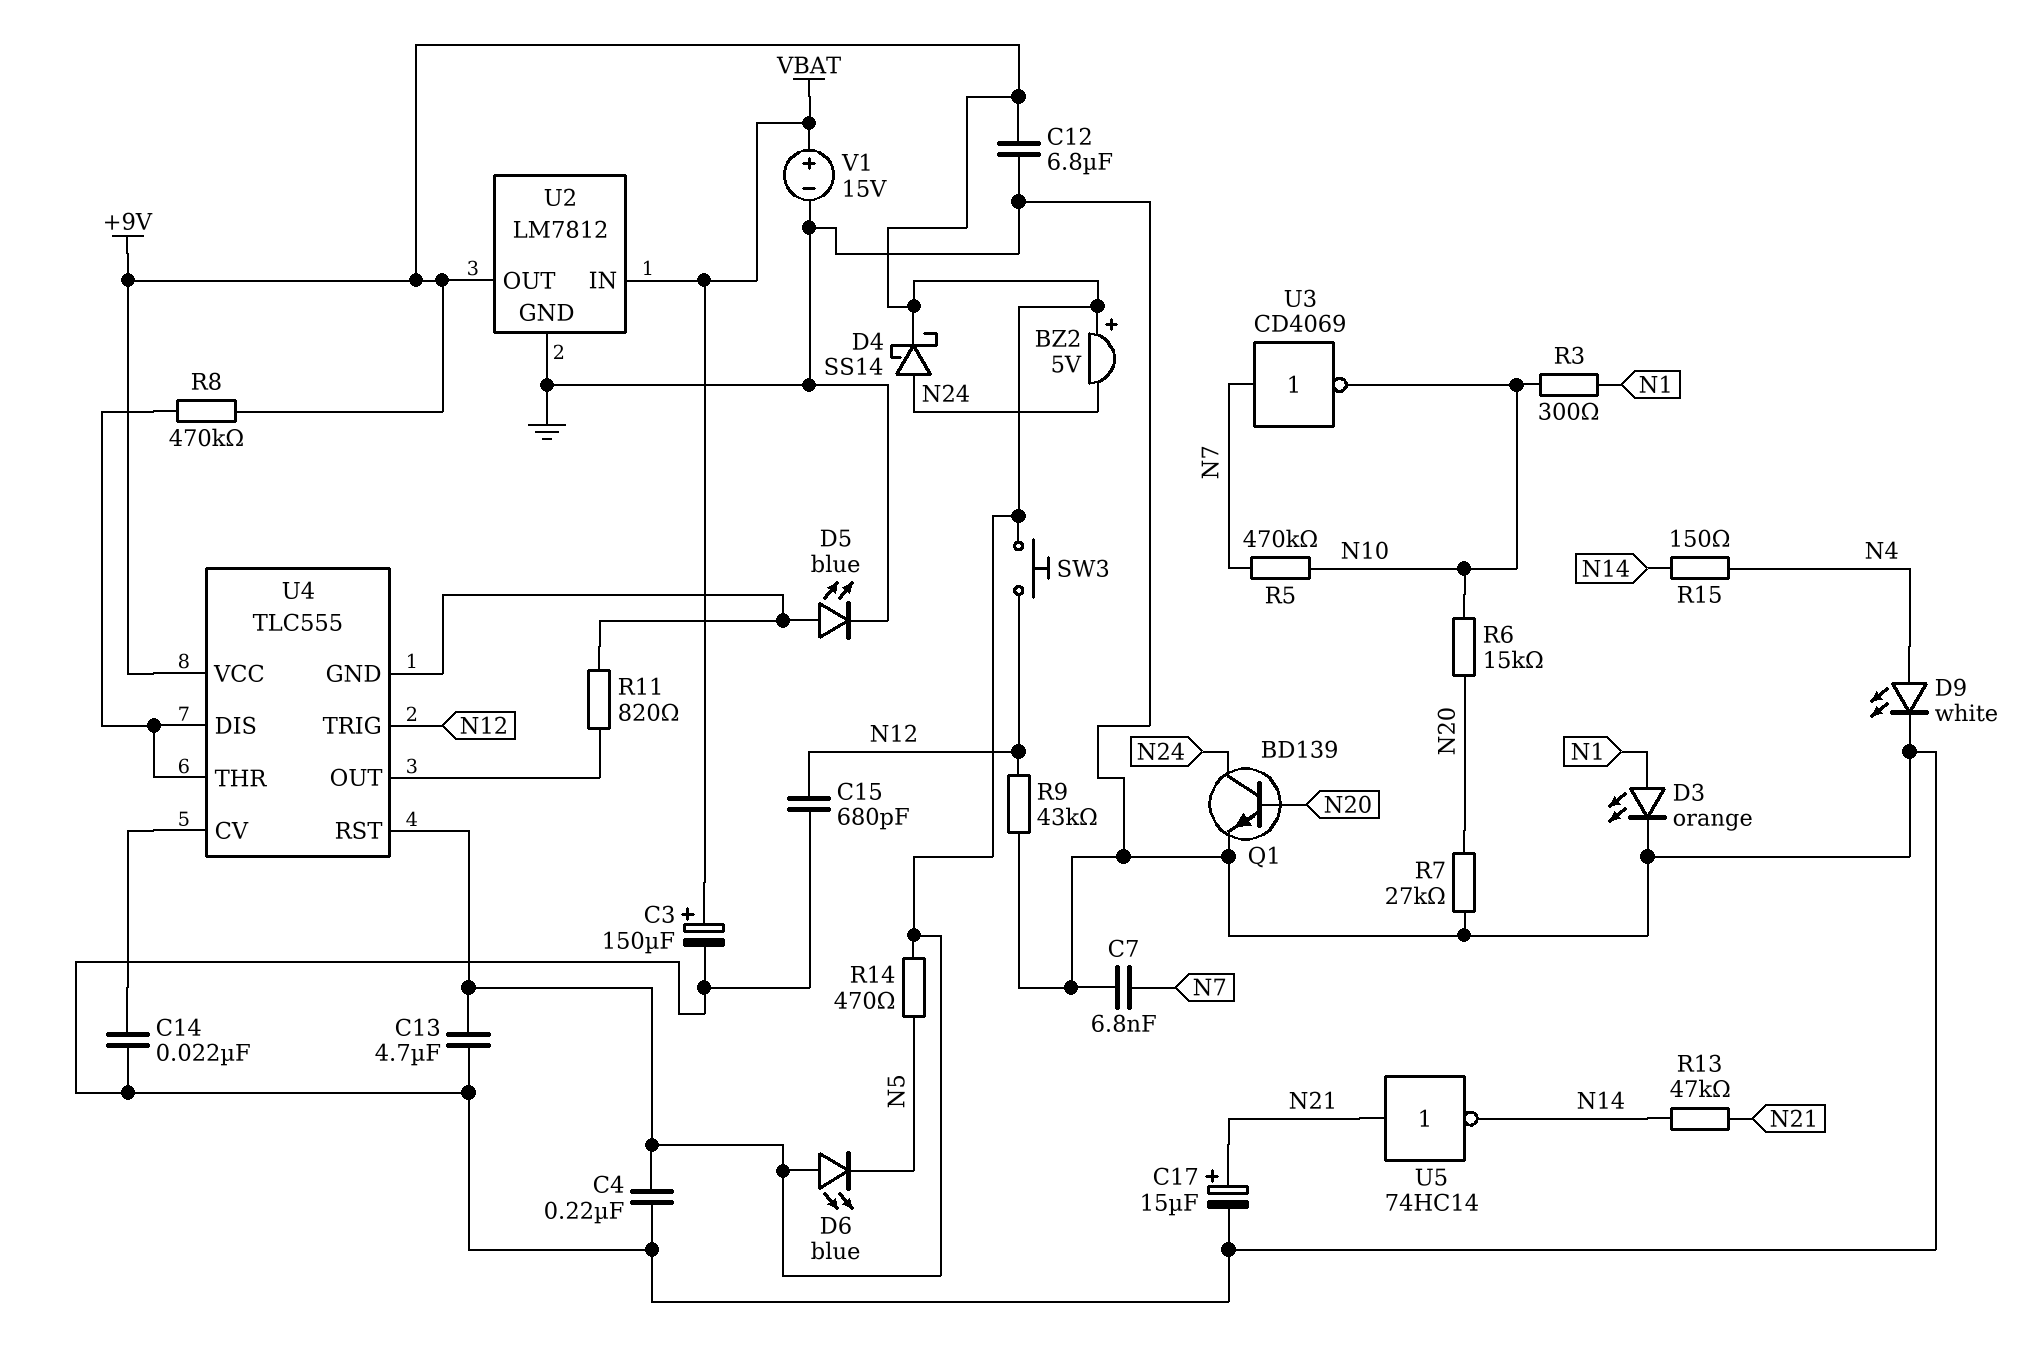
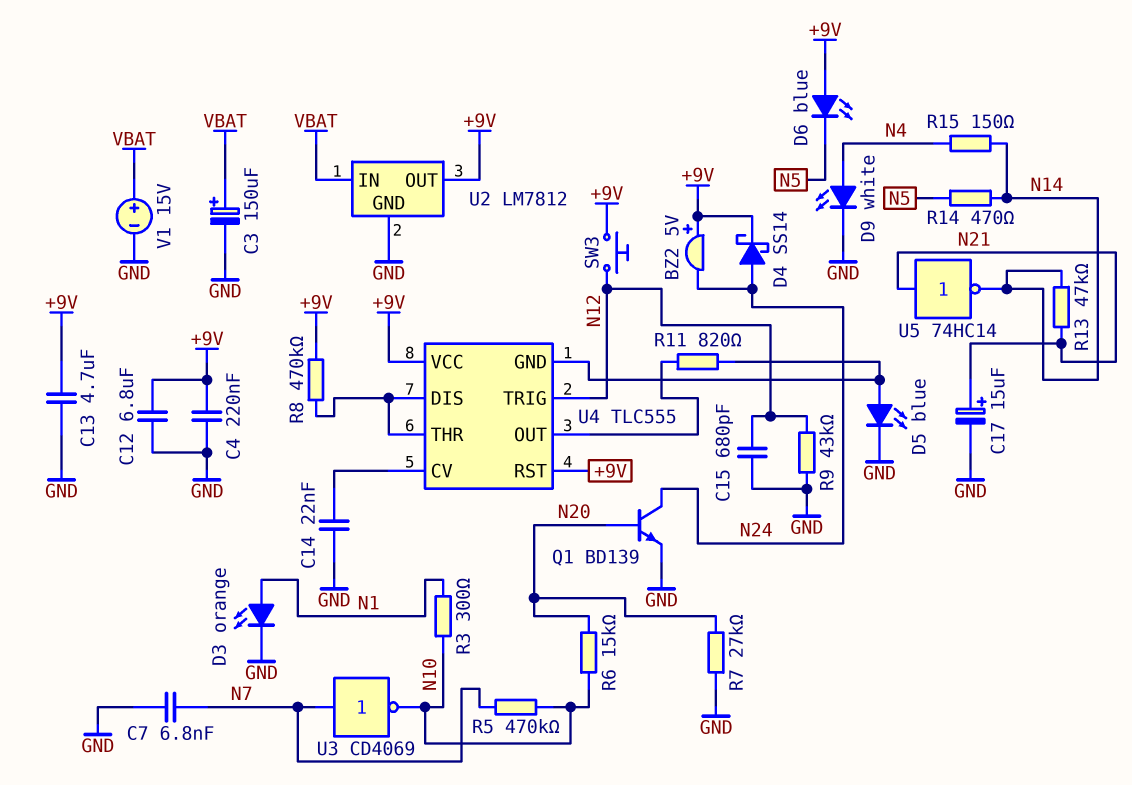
R14: 470 (+9V, N5) -> 470 (N5, N14)

